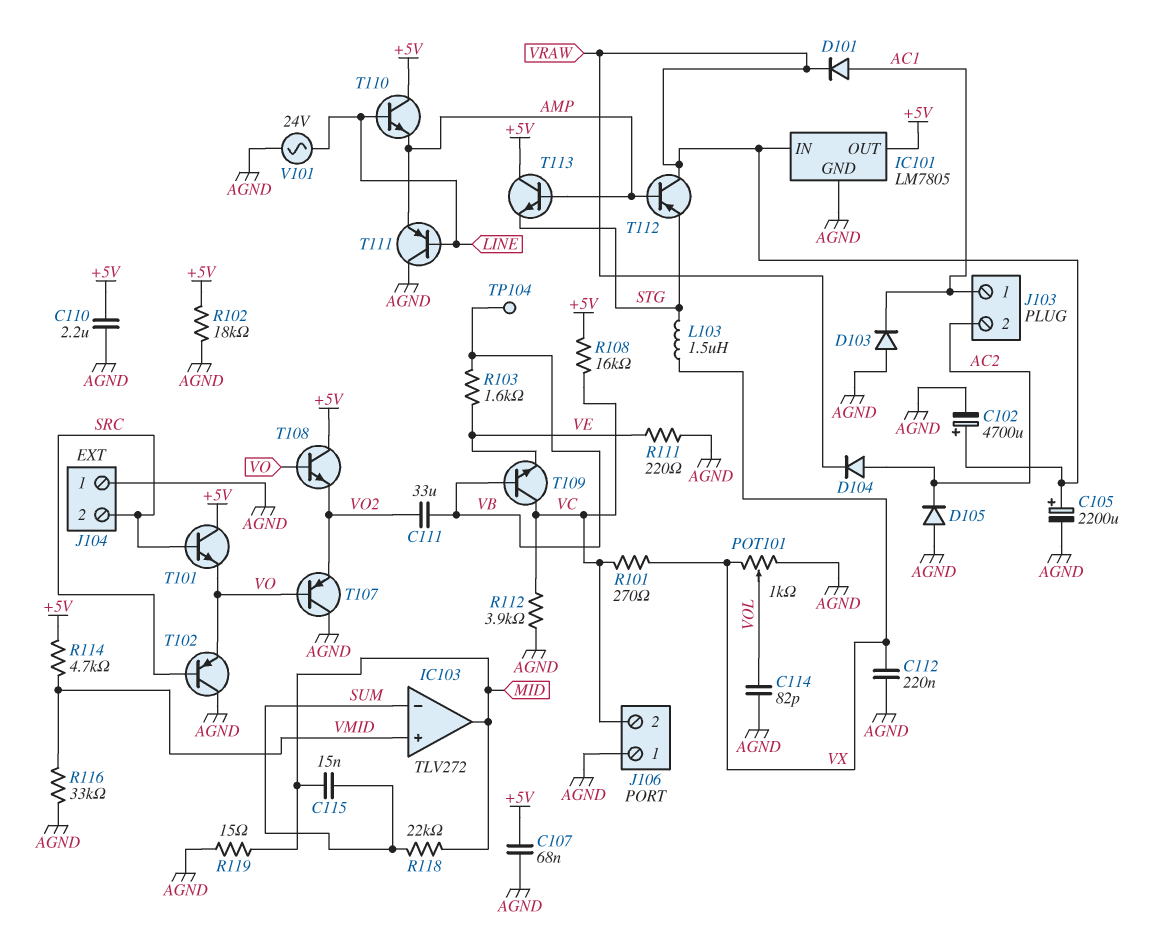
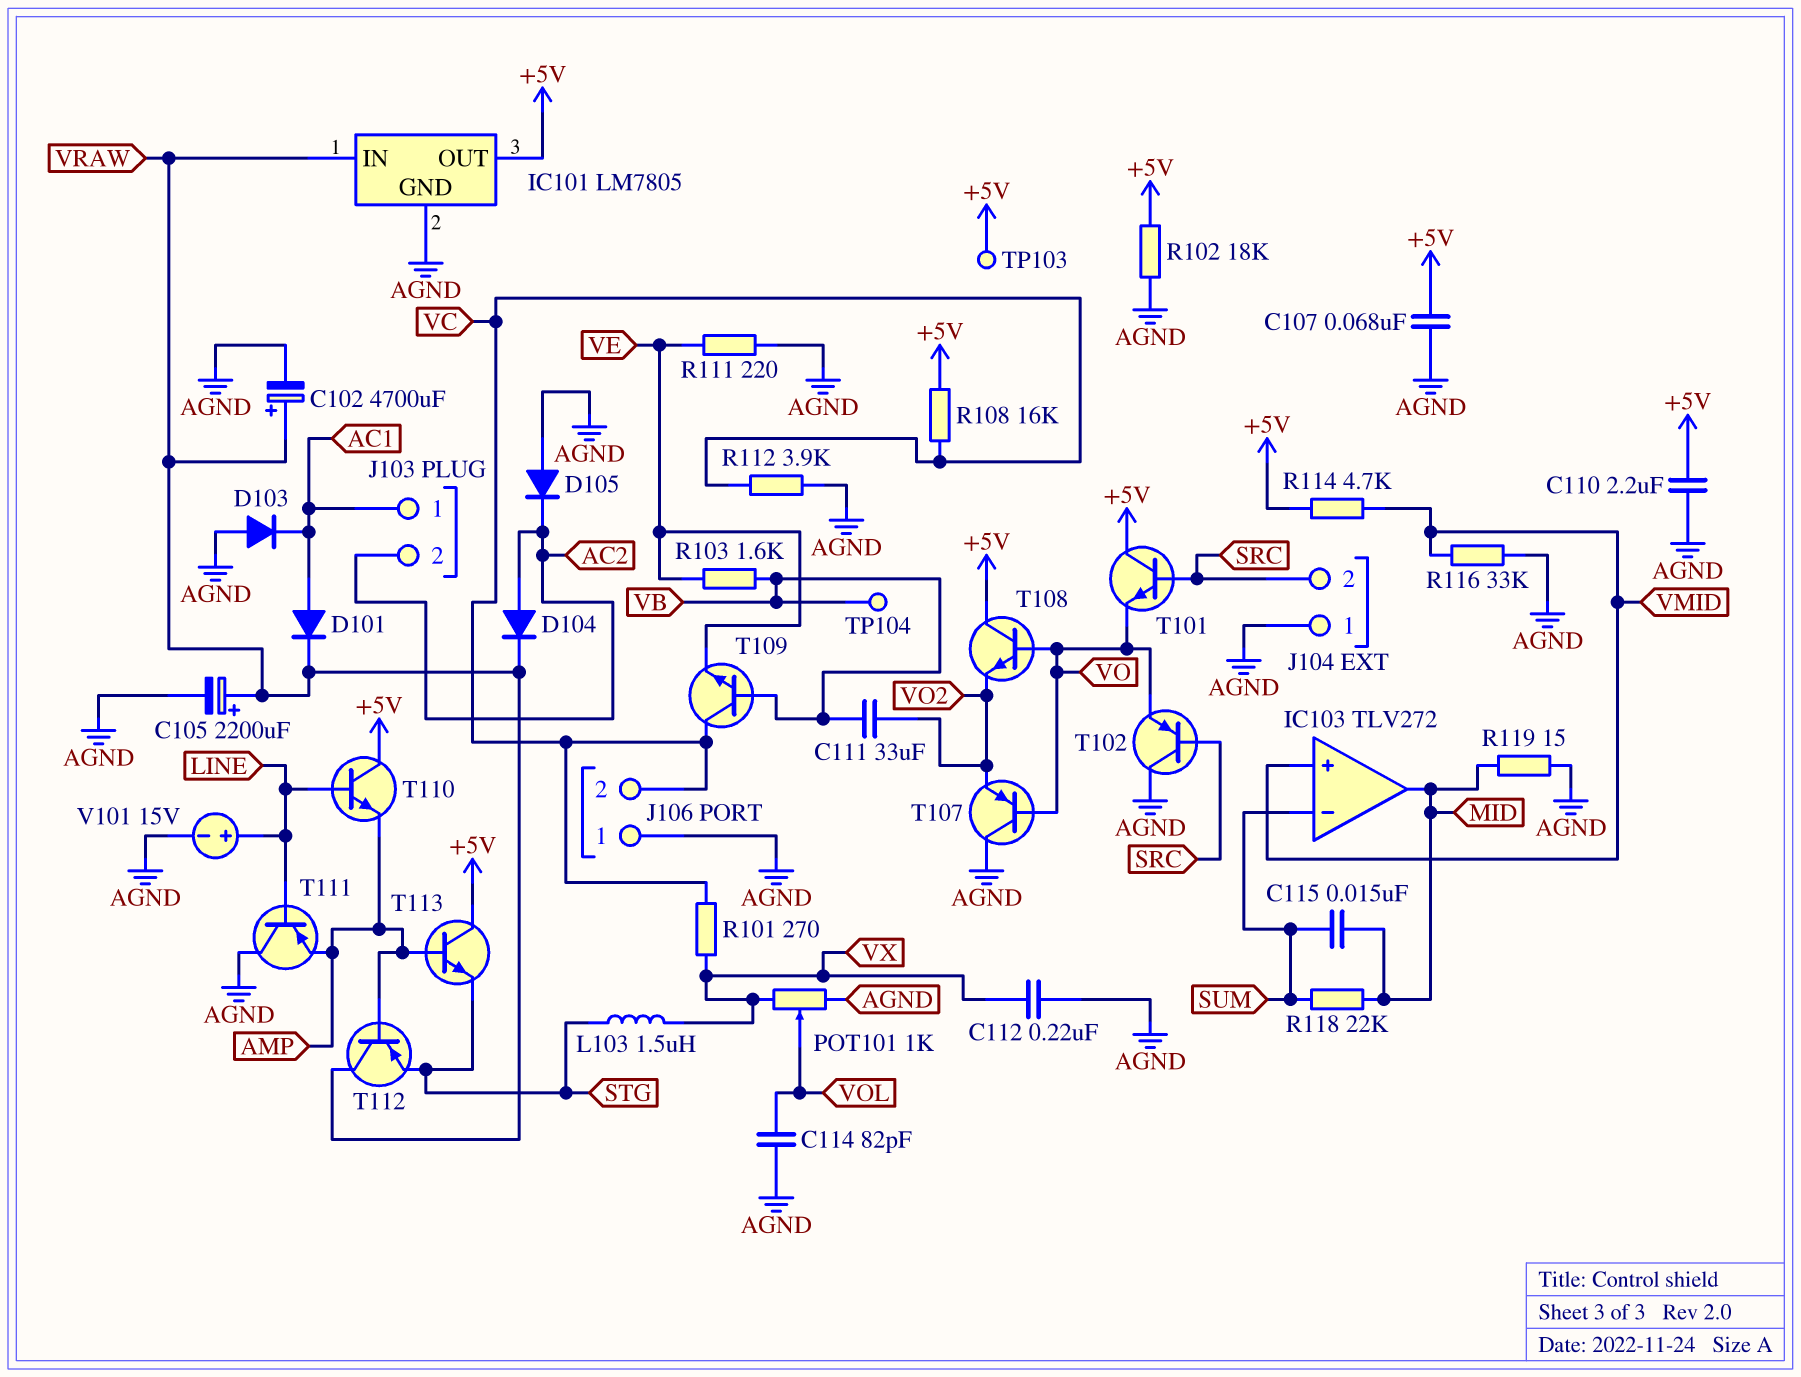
TP103: none -> test point (+5V)
V101: AC 24V (AGND, LINE) -> 15V (plus LINE, minus AGND)

